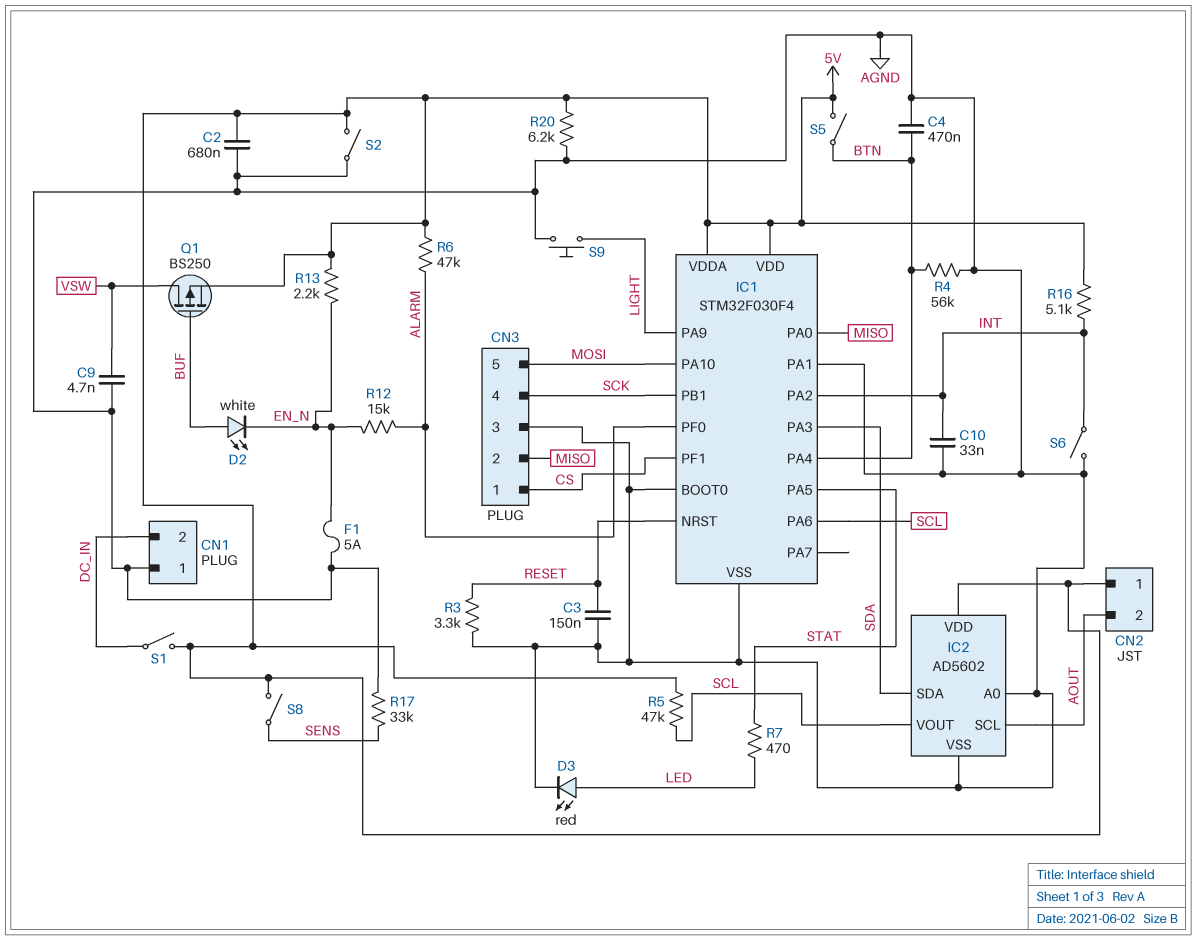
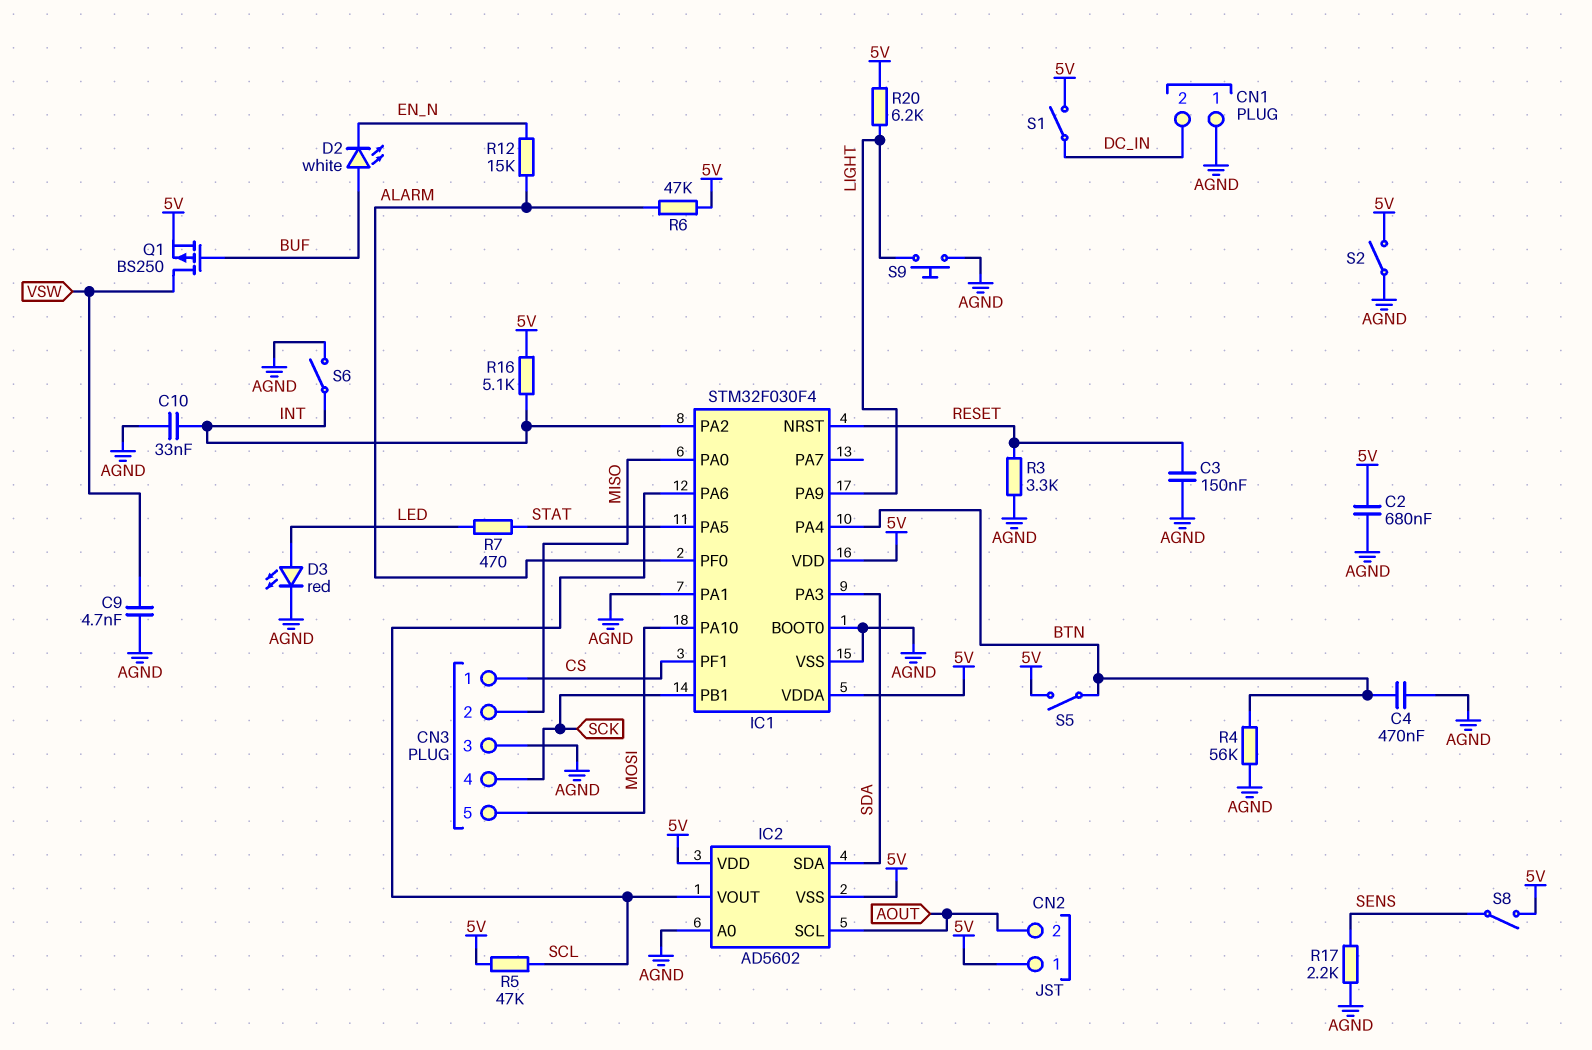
F1: 5A (AGND, EN_N) -> none
IC2 pin VSS: AGND -> 5V
R13: 2.2k (5V, EN_N) -> none
R17: 33k (AGND, SENS) -> 2.2k (AGND, SENS)
R20: 6.2k (5V, AGND) -> 6.2k (5V, LIGHT)

